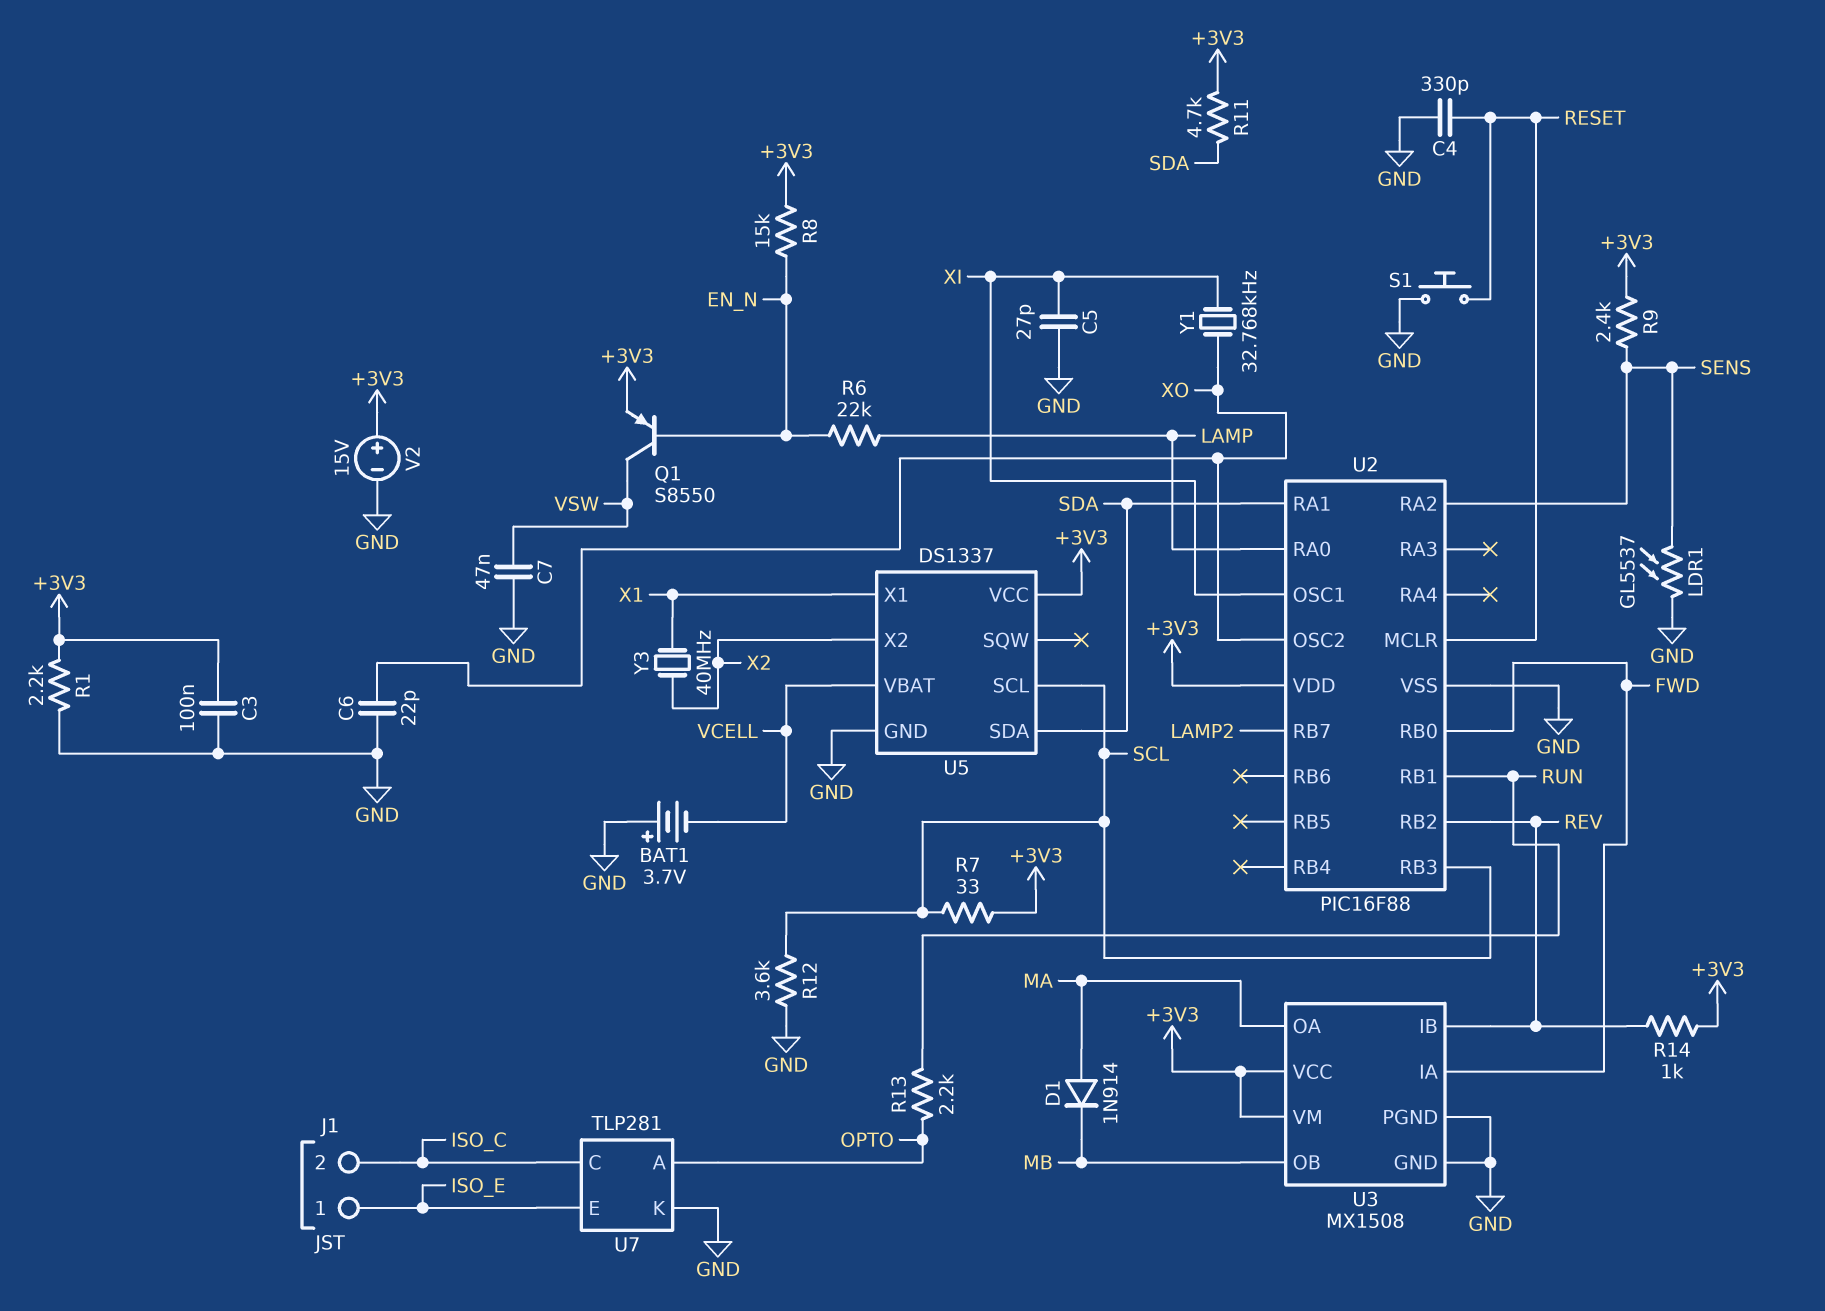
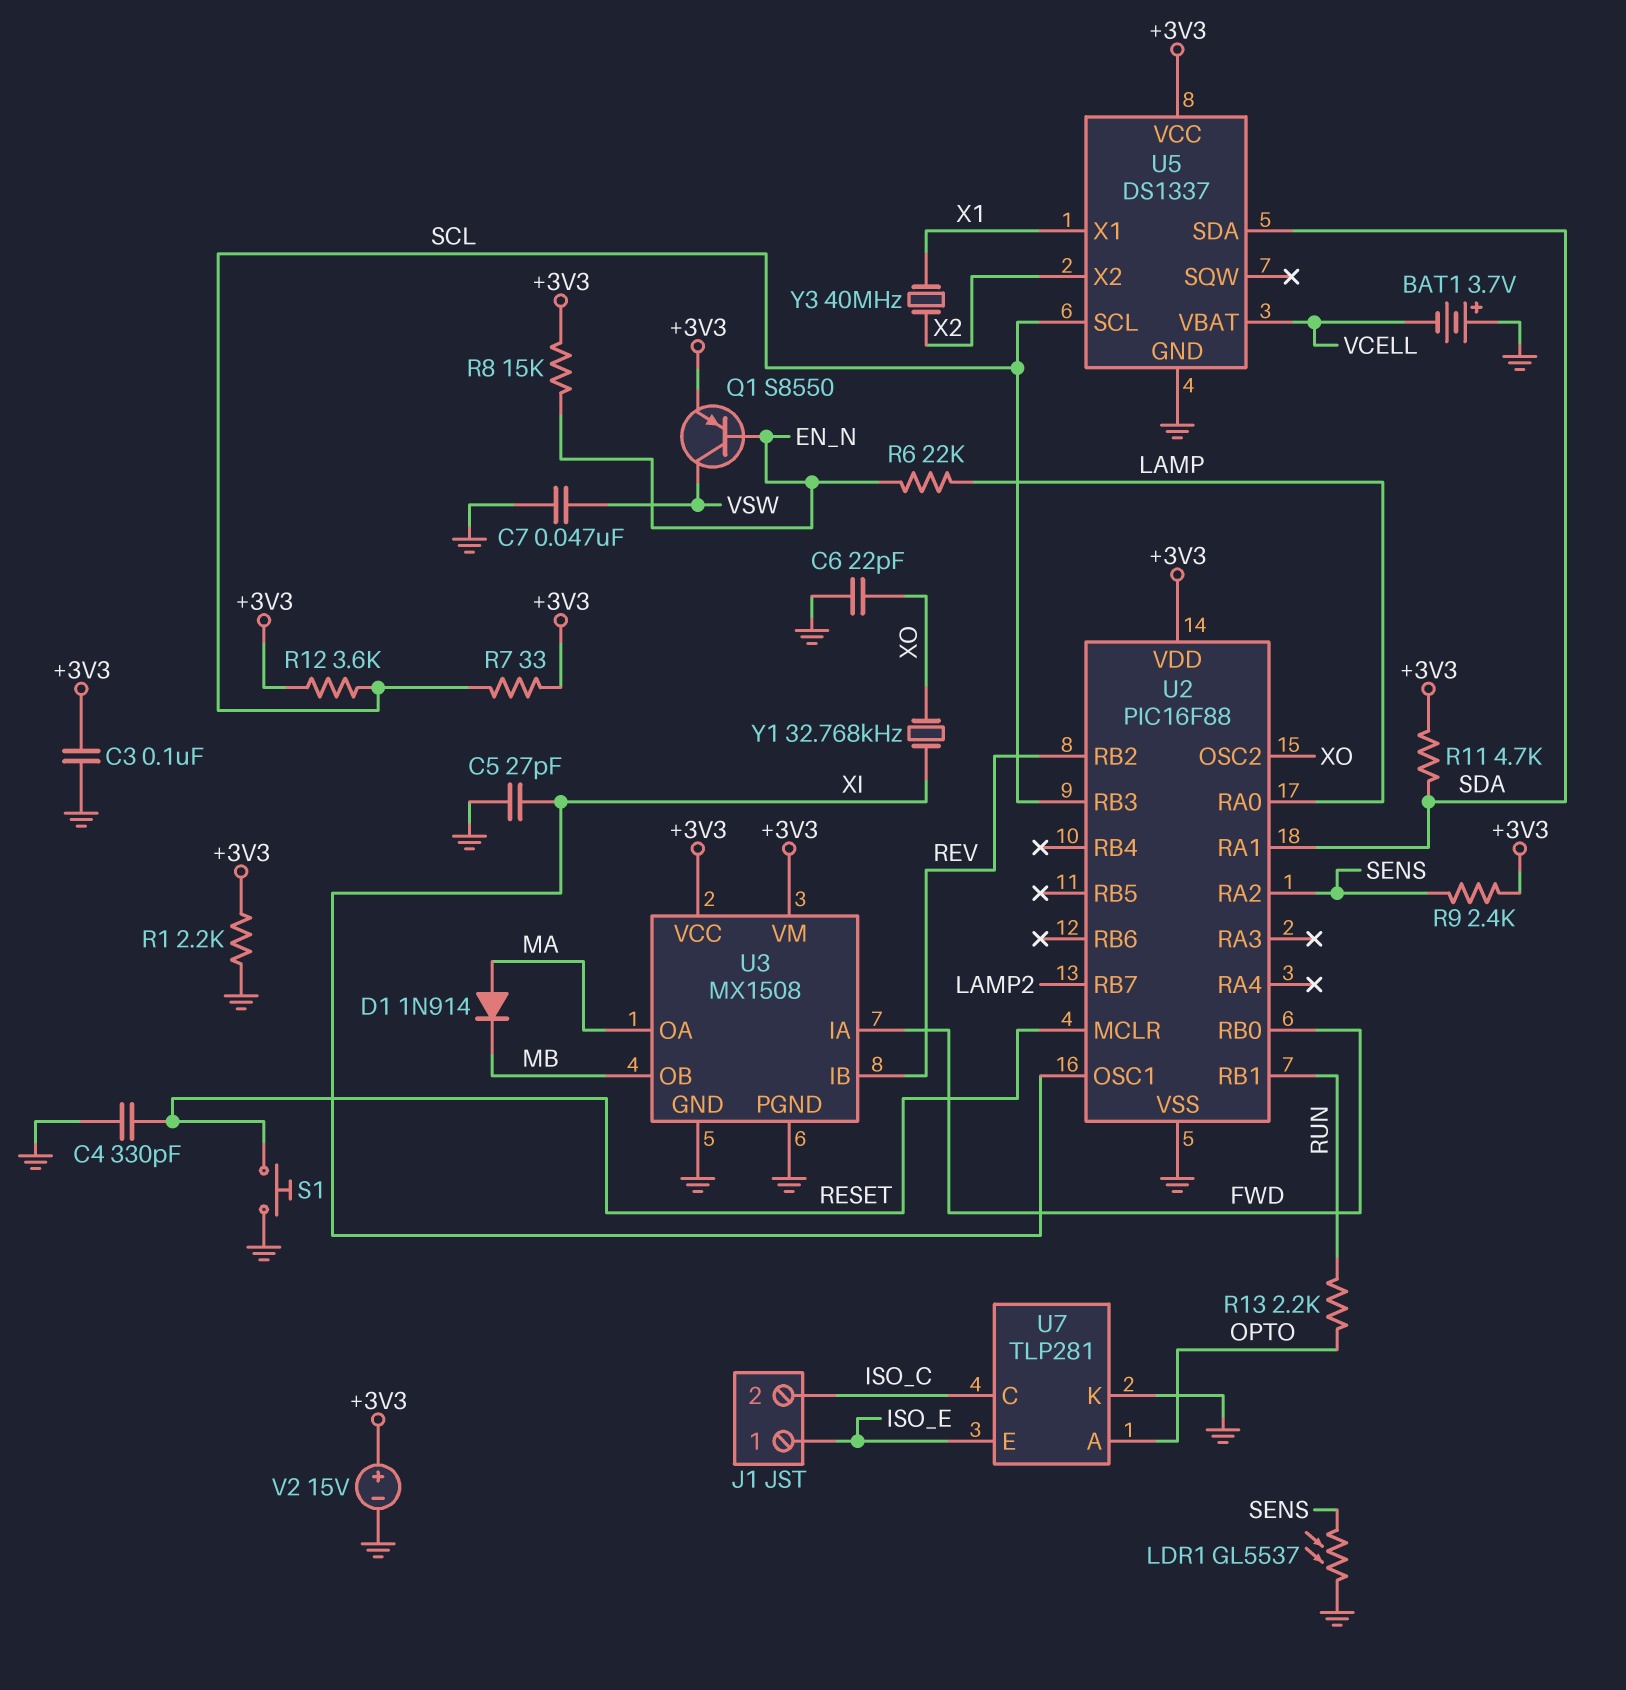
R12: 3.6k (GND, SCL) -> 3.6k (+3V3, SCL)
R14: 1k (+3V3, REV) -> none

